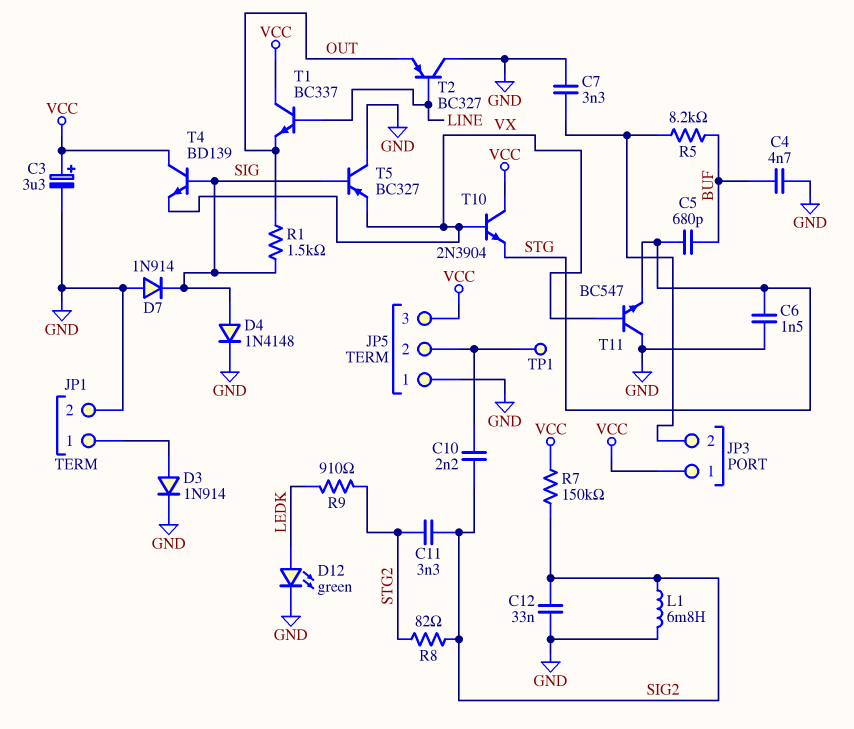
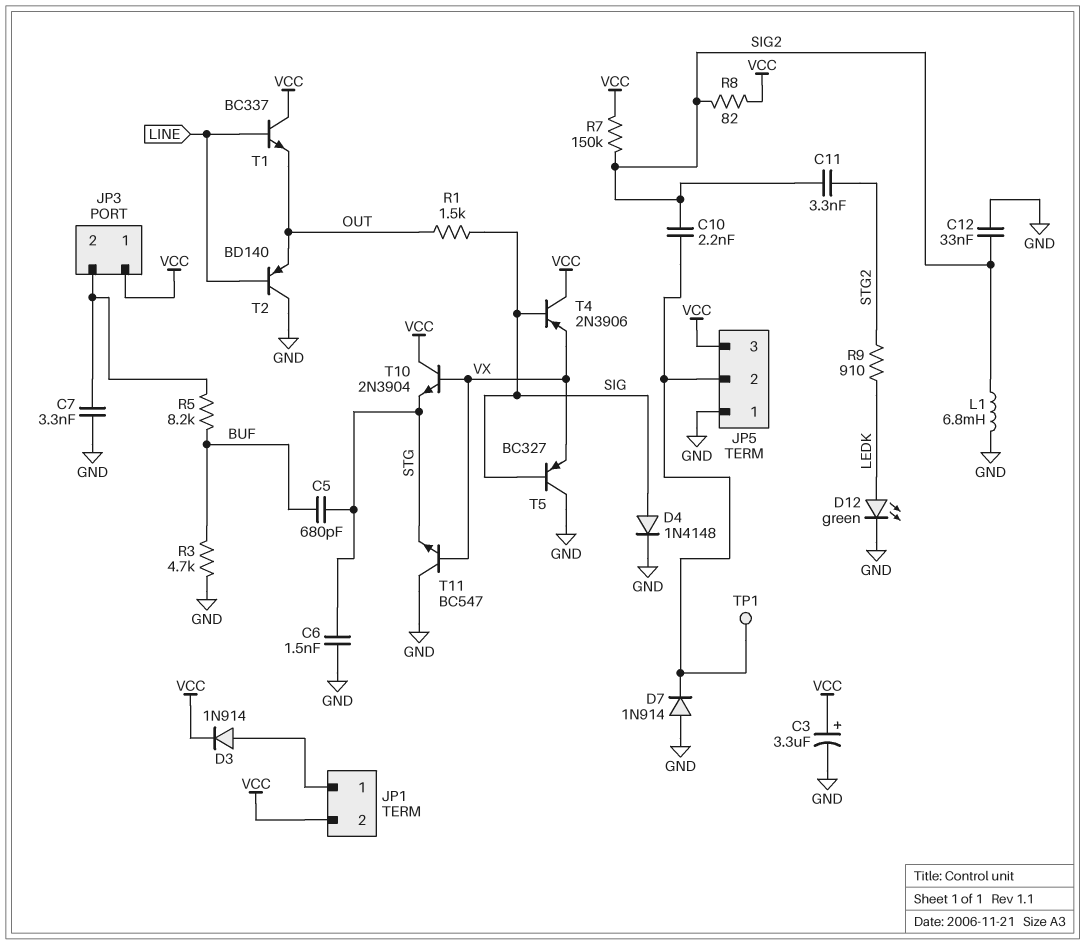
C4: 4.7nF (BUF, GND) -> none
D3: diode 1N914 (A JP1/1, K GND) -> diode 1N914 (A JP1/1, K VCC)
D7: diode 1N914 (A GND, K SIG) -> diode 1N914 (A GND, K JP5/2)
JP1 pin 2: GND -> VCC
R3: none -> 4.7k (BUF, GND)
R8: 82 (SIG2, STG2) -> 82 (SIG2, VCC)
T2: PNP BC327 (B LINE, C GND, E OUT) -> PNP BD140 (B LINE, C GND, E OUT)
T4: NPN BD139 (B SIG, C VCC, E VX) -> PNP 2N3906 (B SIG, C VCC, E VX)

